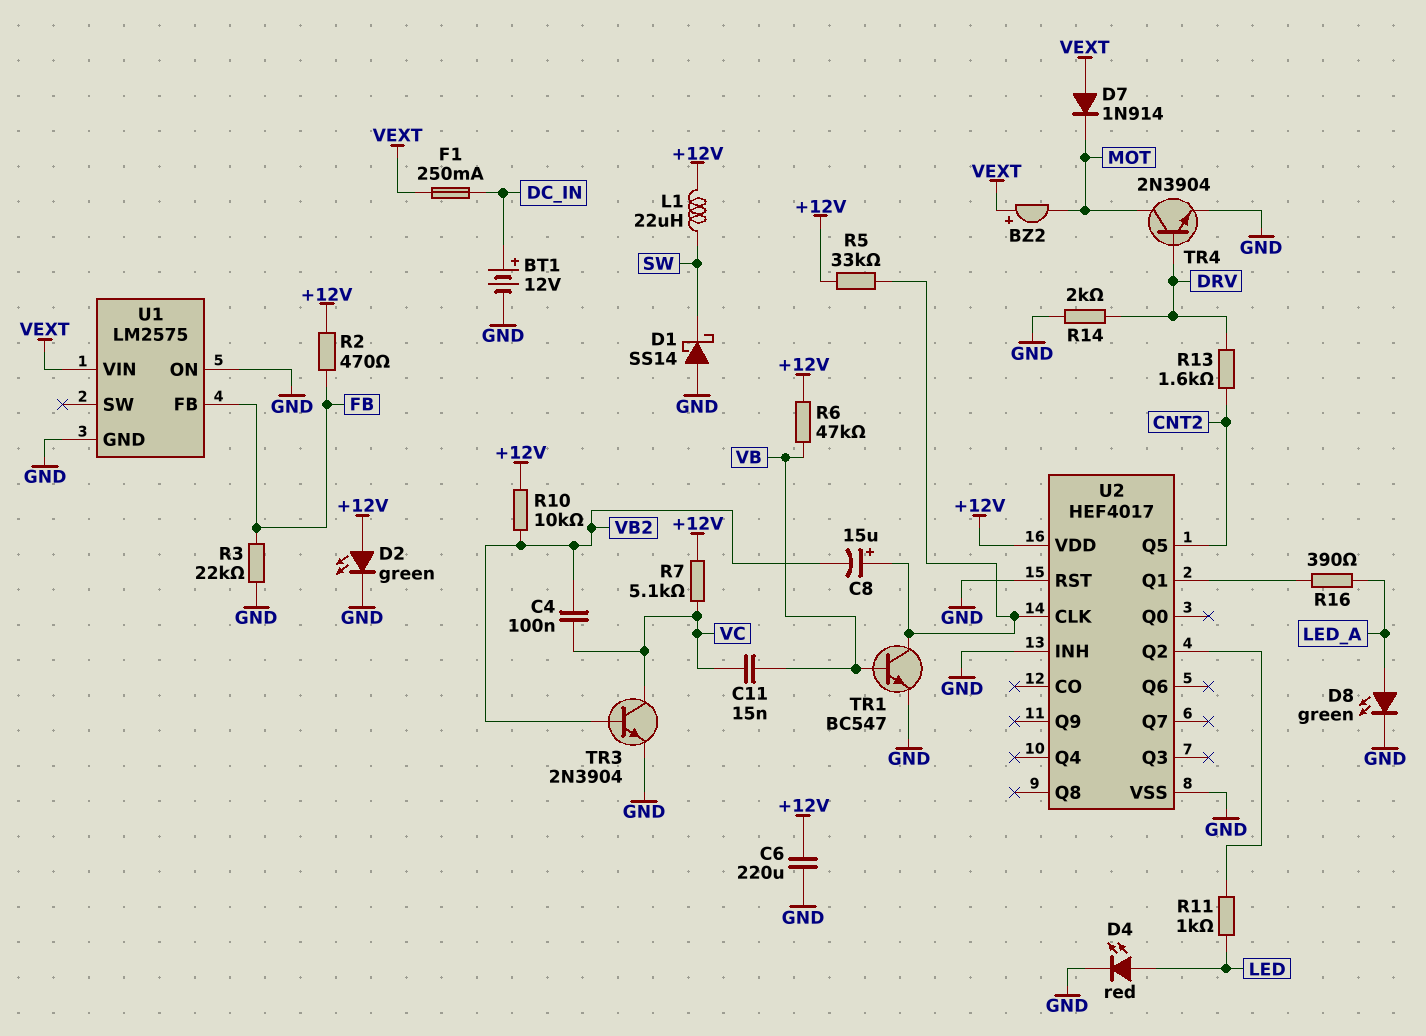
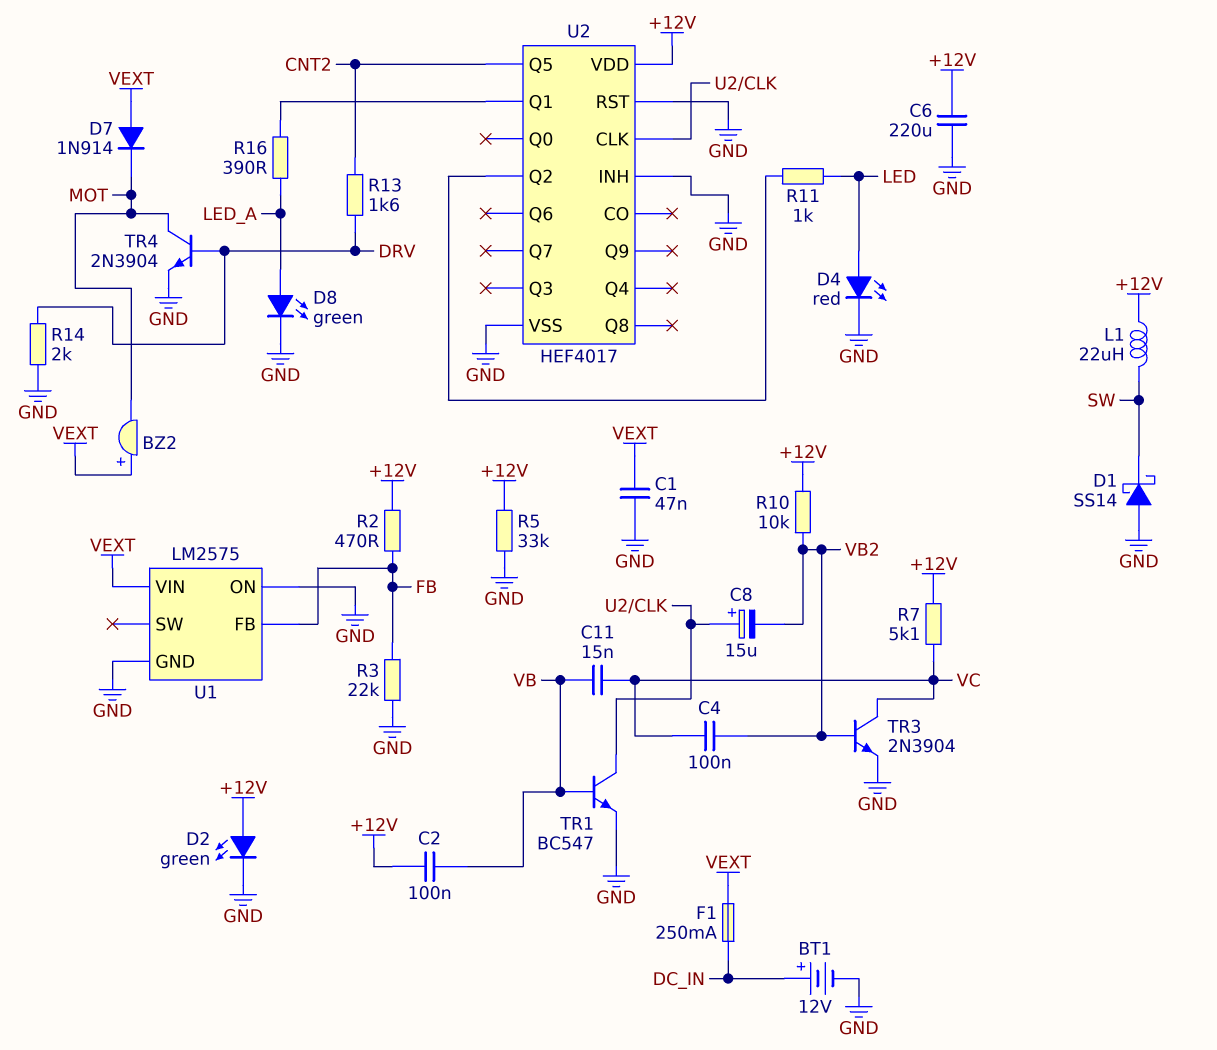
C1: none -> 47nF (GND, VEXT)
C2: none -> 100nF (+12V, VB)
R5: 33k (+12V, U2/CLK) -> 33k (+12V, GND)
R6: 47k (+12V, VB) -> none

